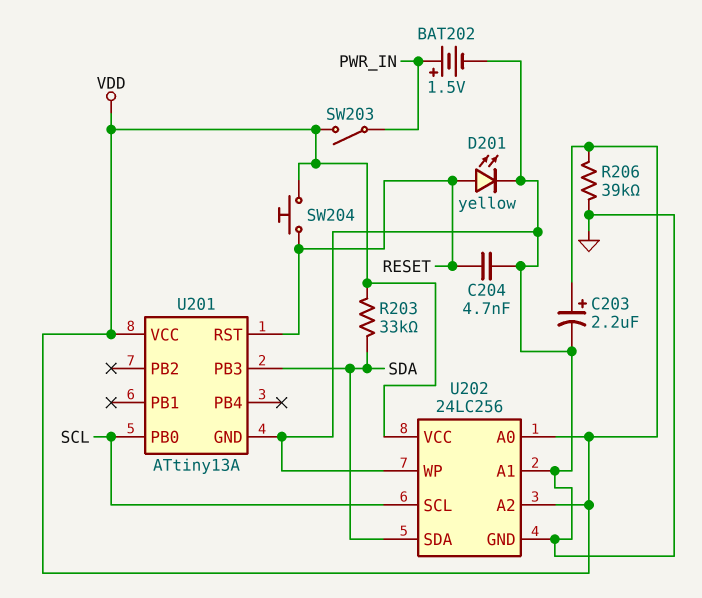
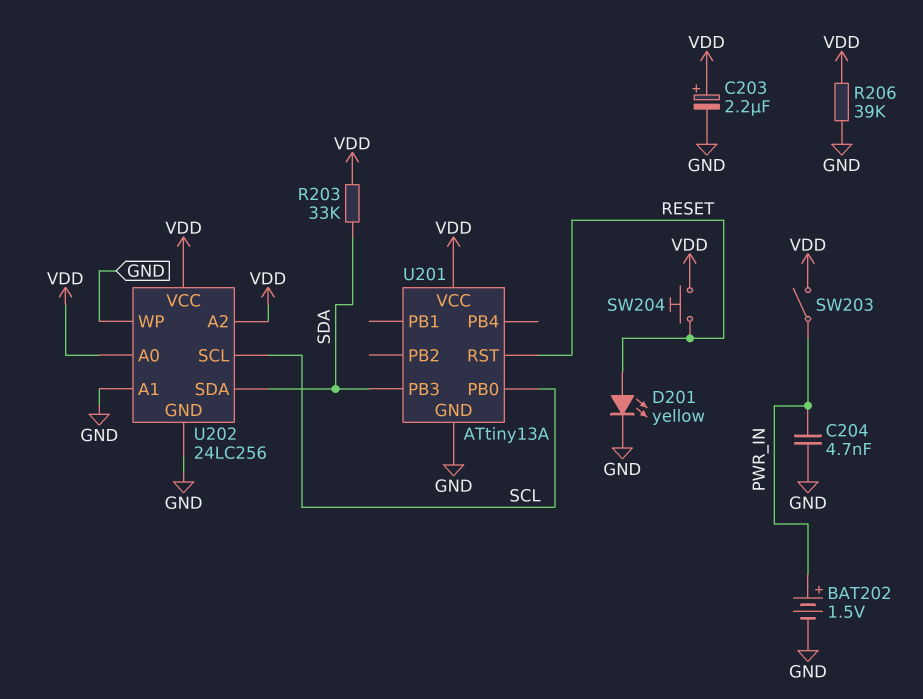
C204: 4.7nF (GND, RESET) -> 4.7nF (GND, PWR_IN)

